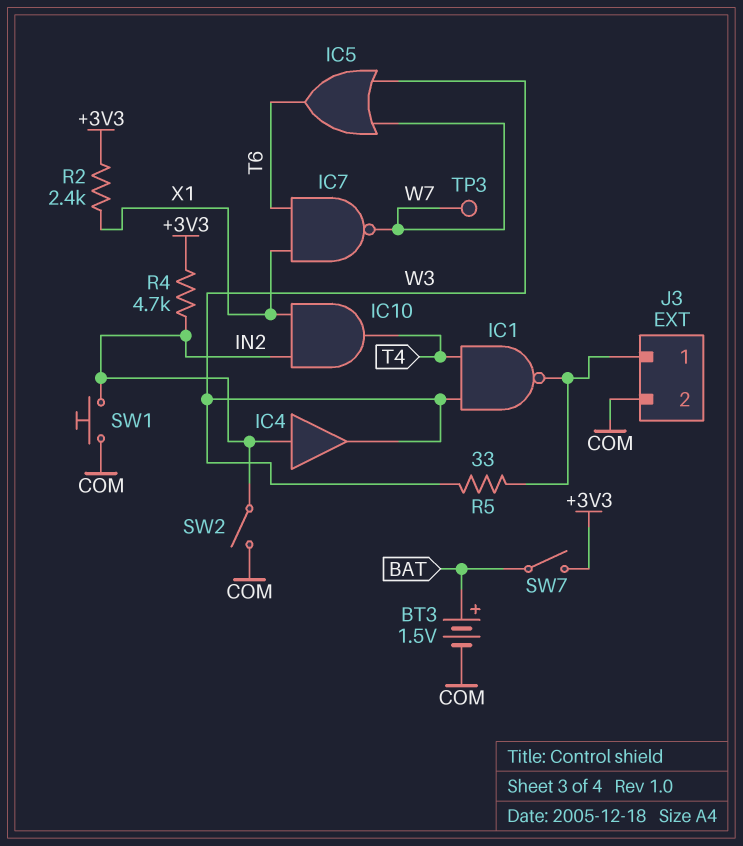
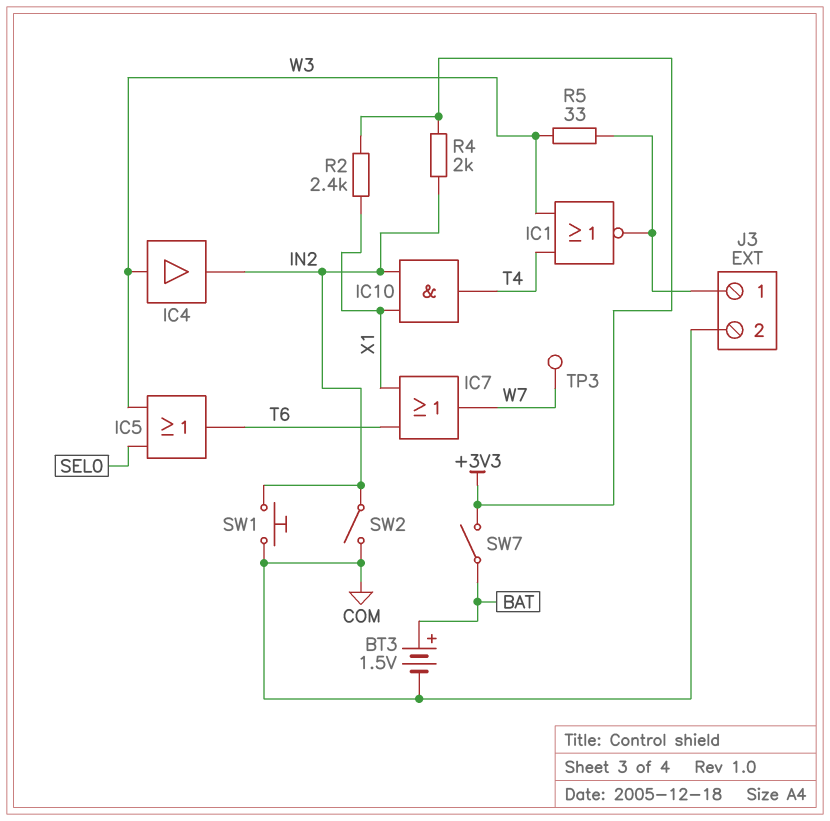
IC1: NAND (in T4, in W3, out J3/1) -> NOR (in T4, in W3, out J3/1)
IC4: buffer (in IN2, out W3) -> buffer (in W3, out IN2)
IC5: OR (in W3, in W7, out T6) -> OR (in SEL0, in W3, out T6)
IC7: NAND (in T6, in X1, out W7) -> OR (in T6, in X1, out W7)
R4: 4.7k (+3V3, IN2) -> 2k (+3V3, IN2)

